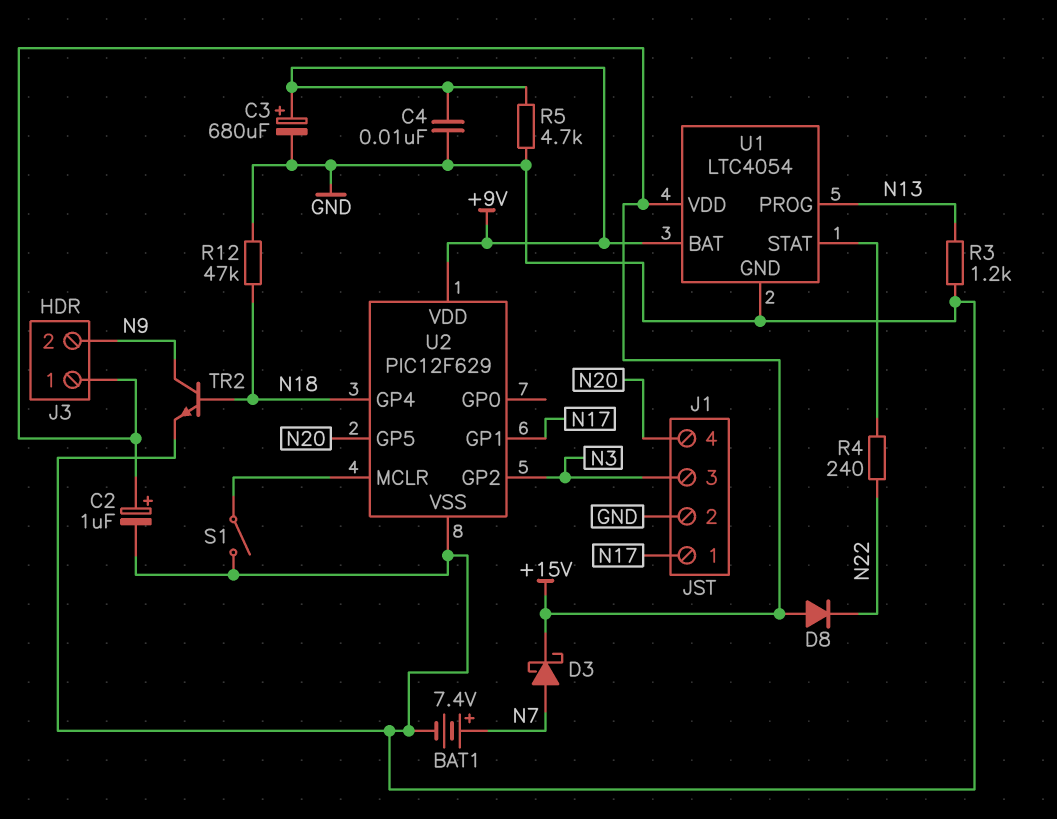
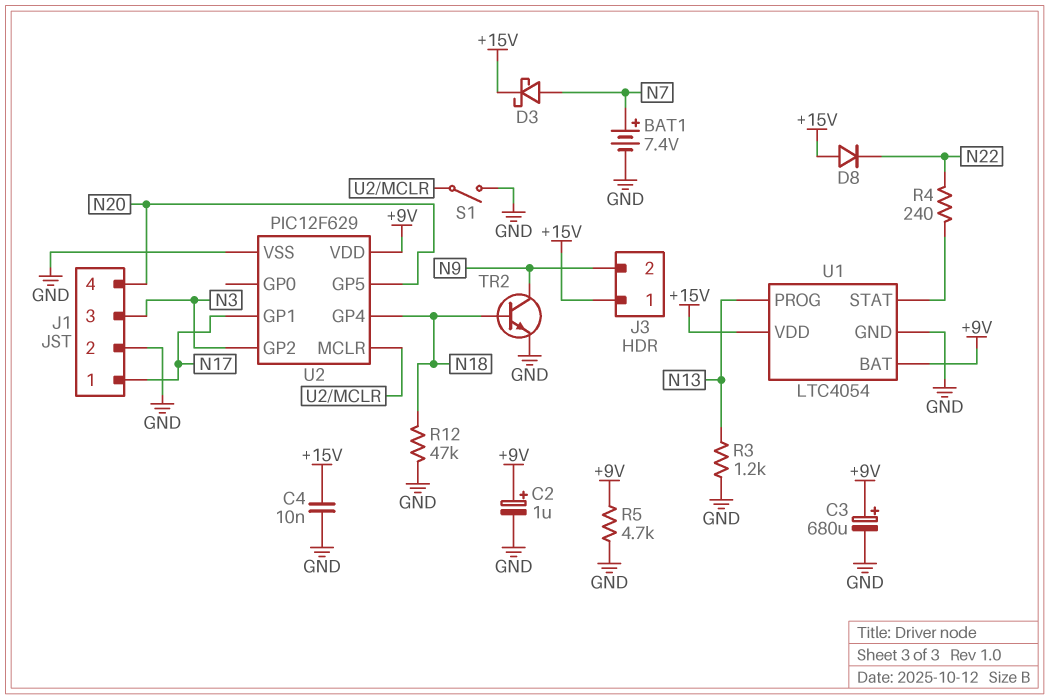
C2: 1uF (plus +15V, minus GND) -> 1uF (plus +9V, minus GND)
C4: 10nF (+9V, GND) -> 10nF (+15V, GND)

